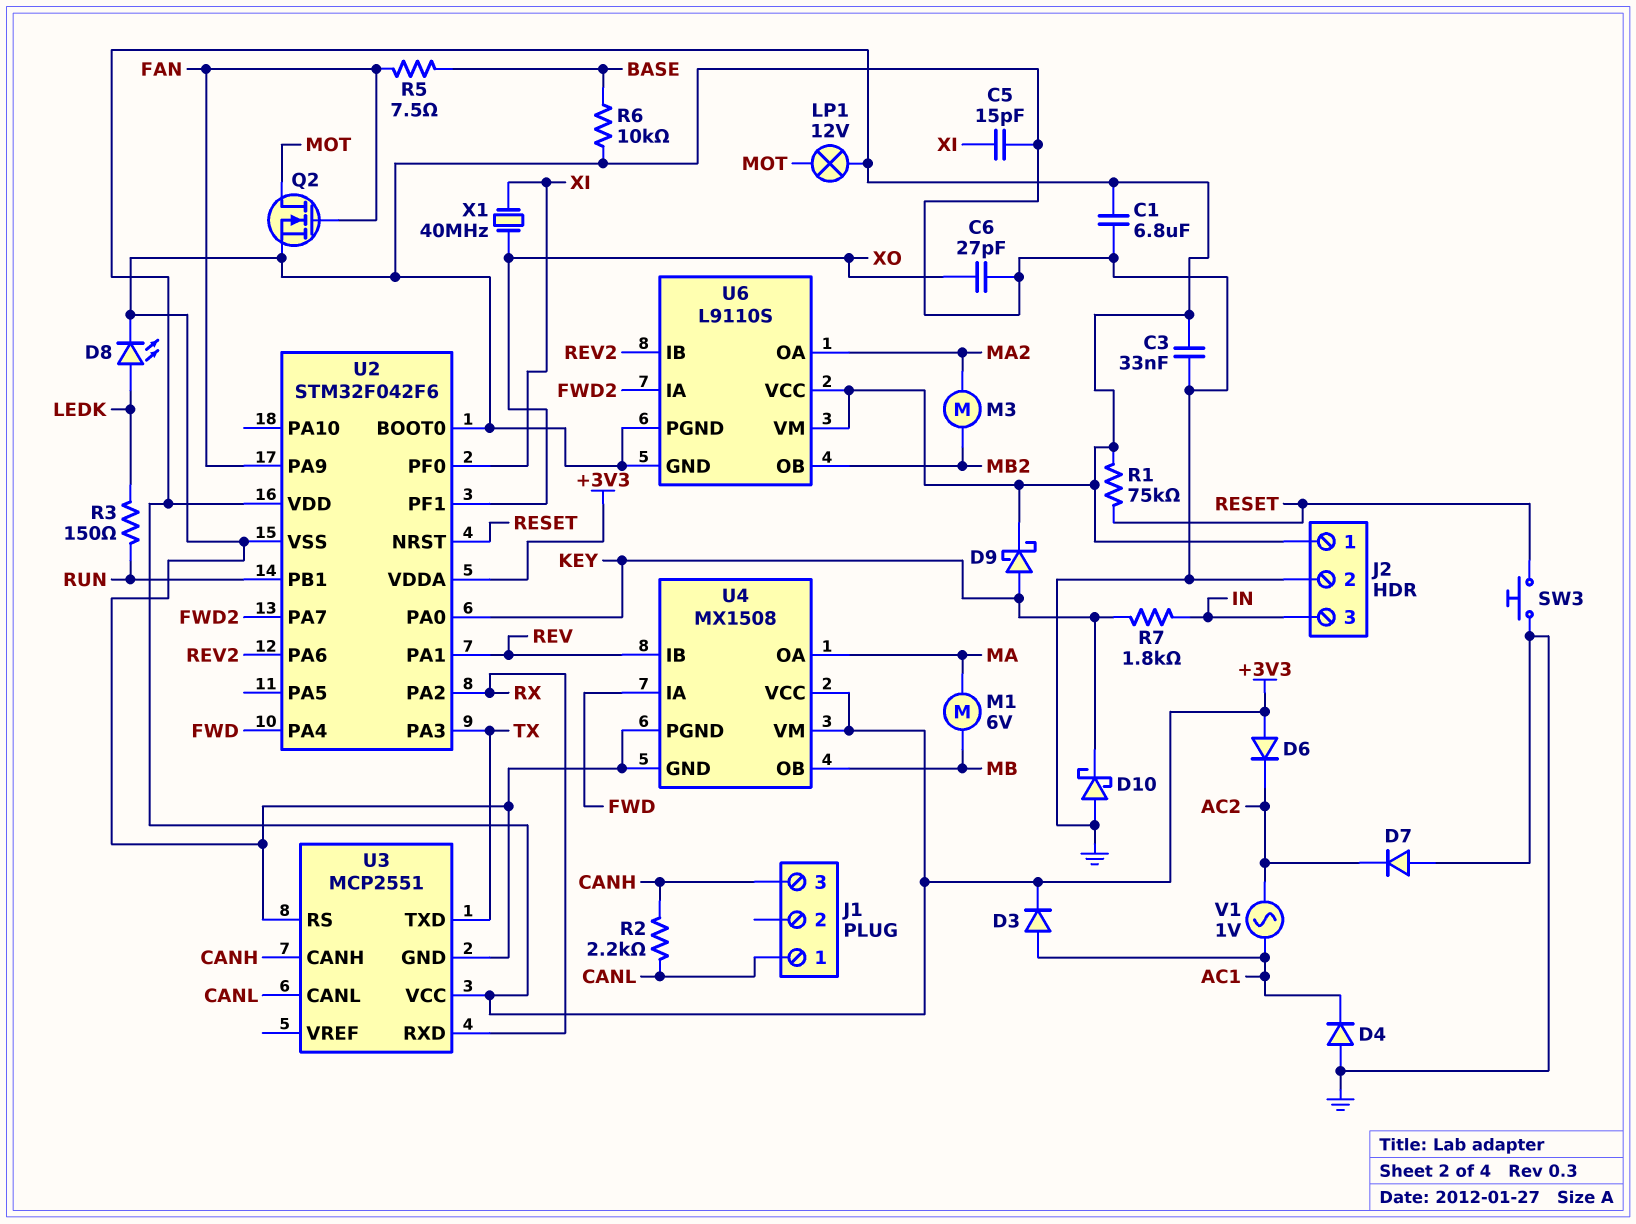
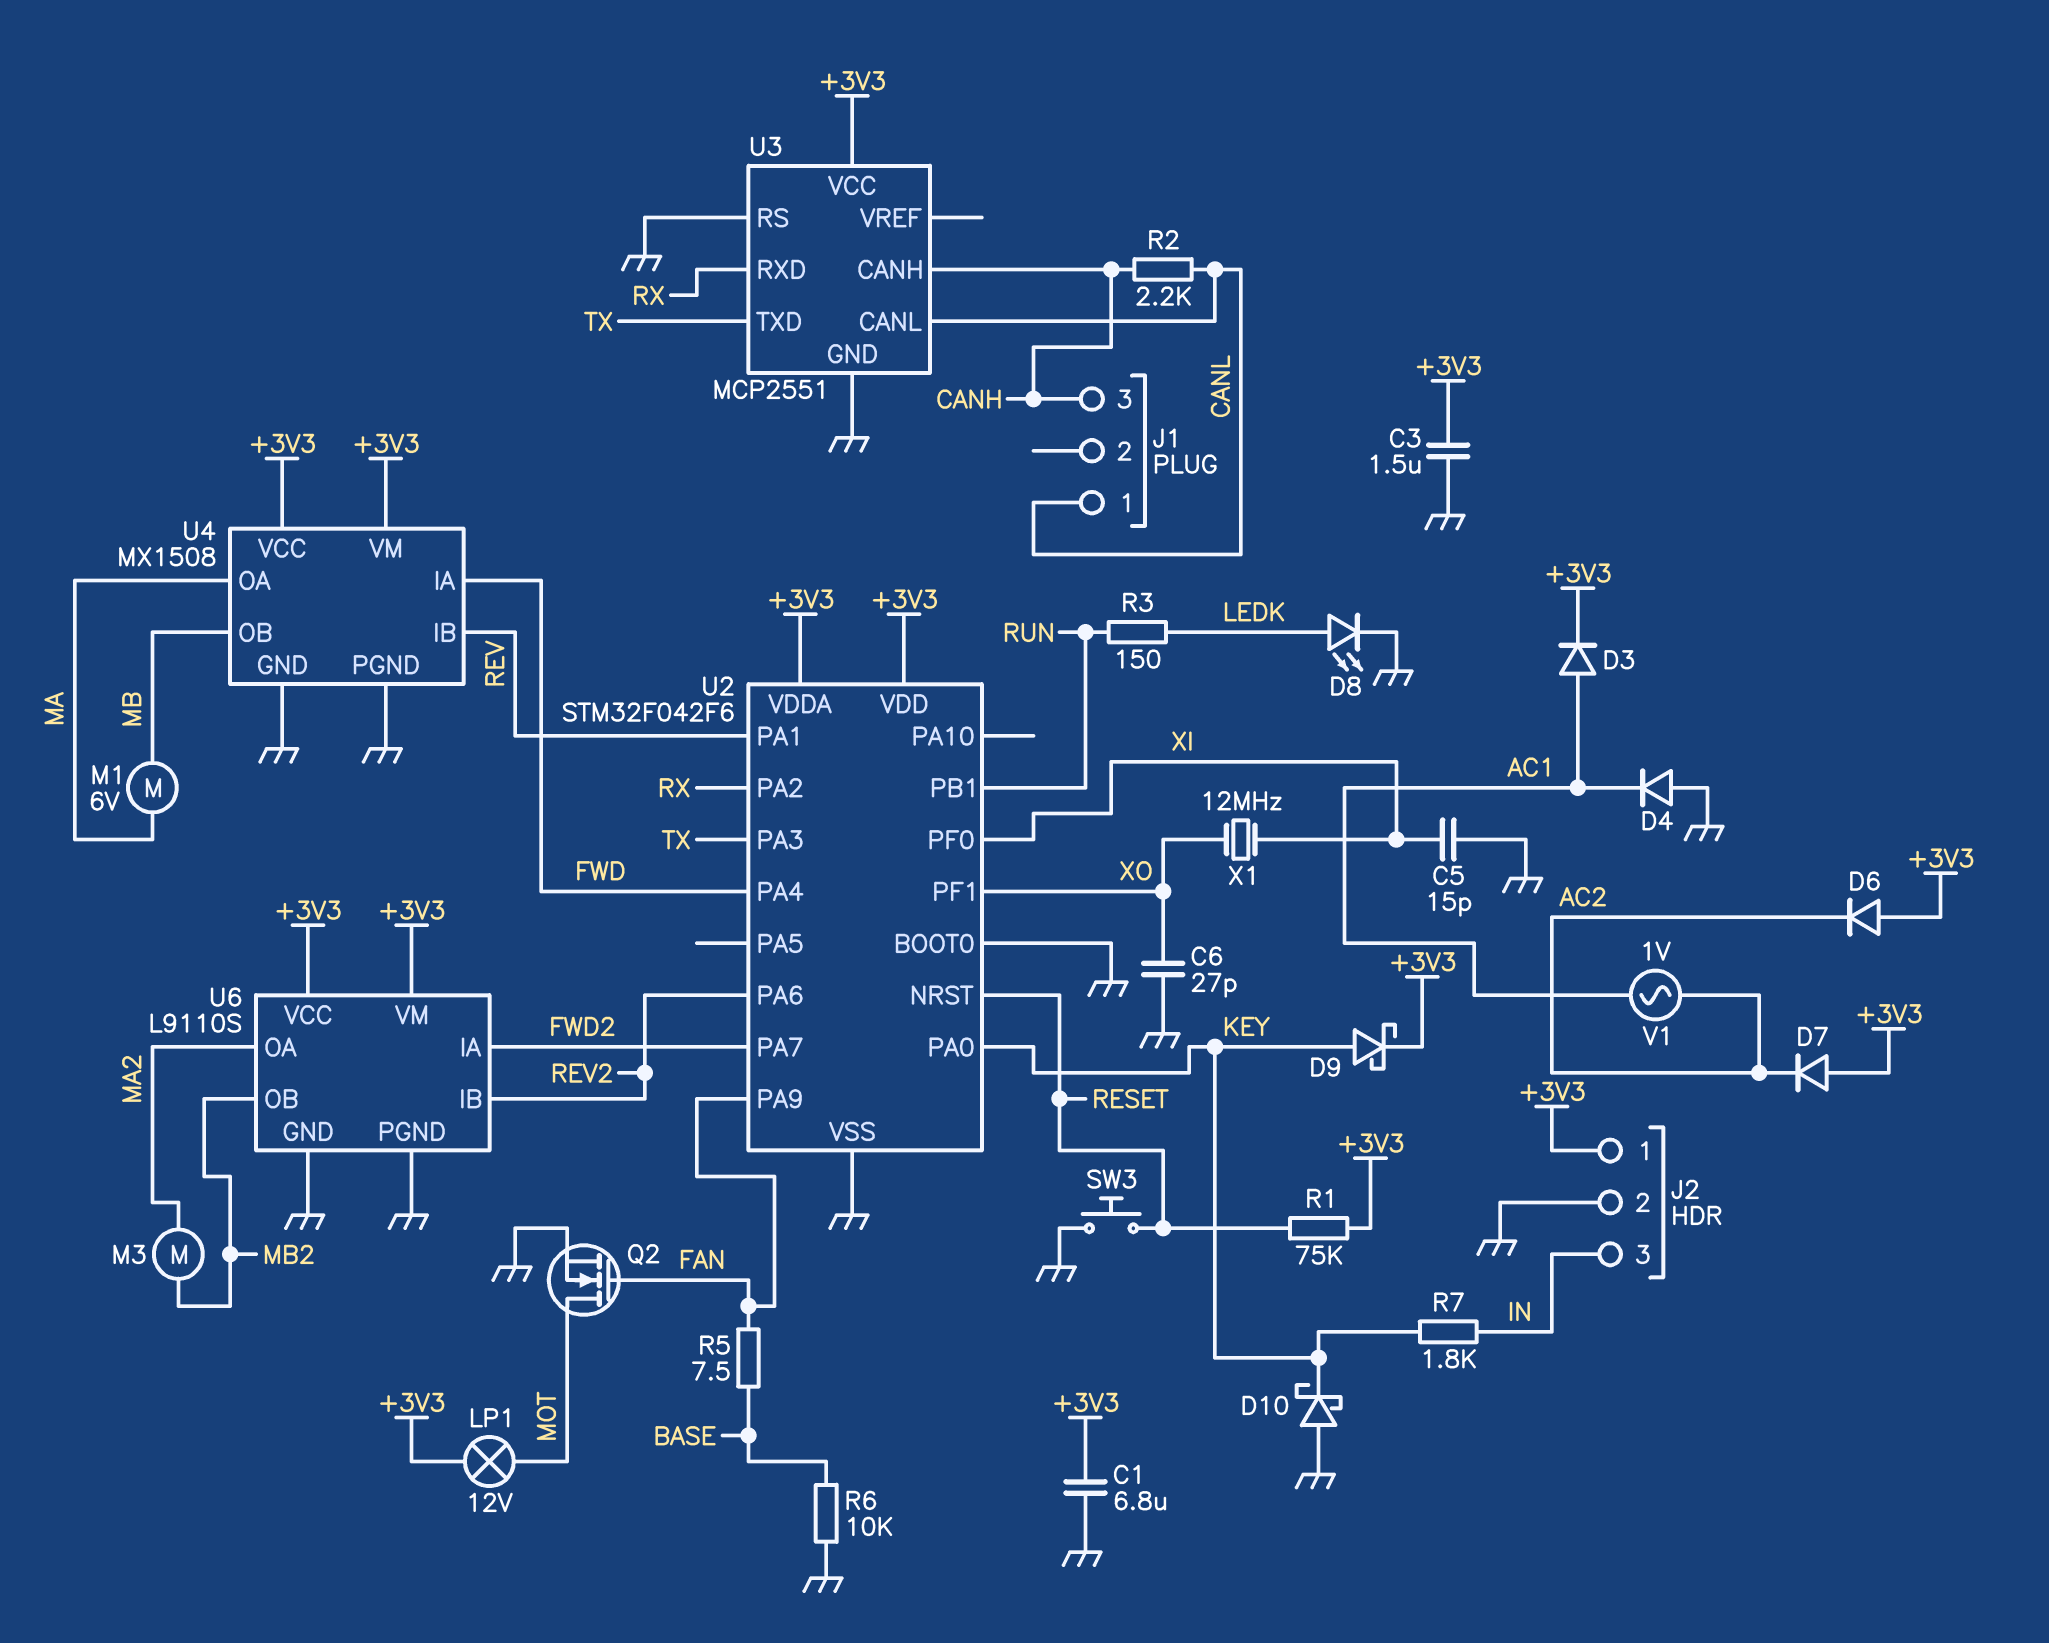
C3: 33nF (+3V3, GND) -> 1.5uF (+3V3, GND)
D7: diode (A GND, K AC2) -> diode (A +3V3, K AC2)
X1: 40MHz (XI, XO) -> 12MHz (XI, XO)

